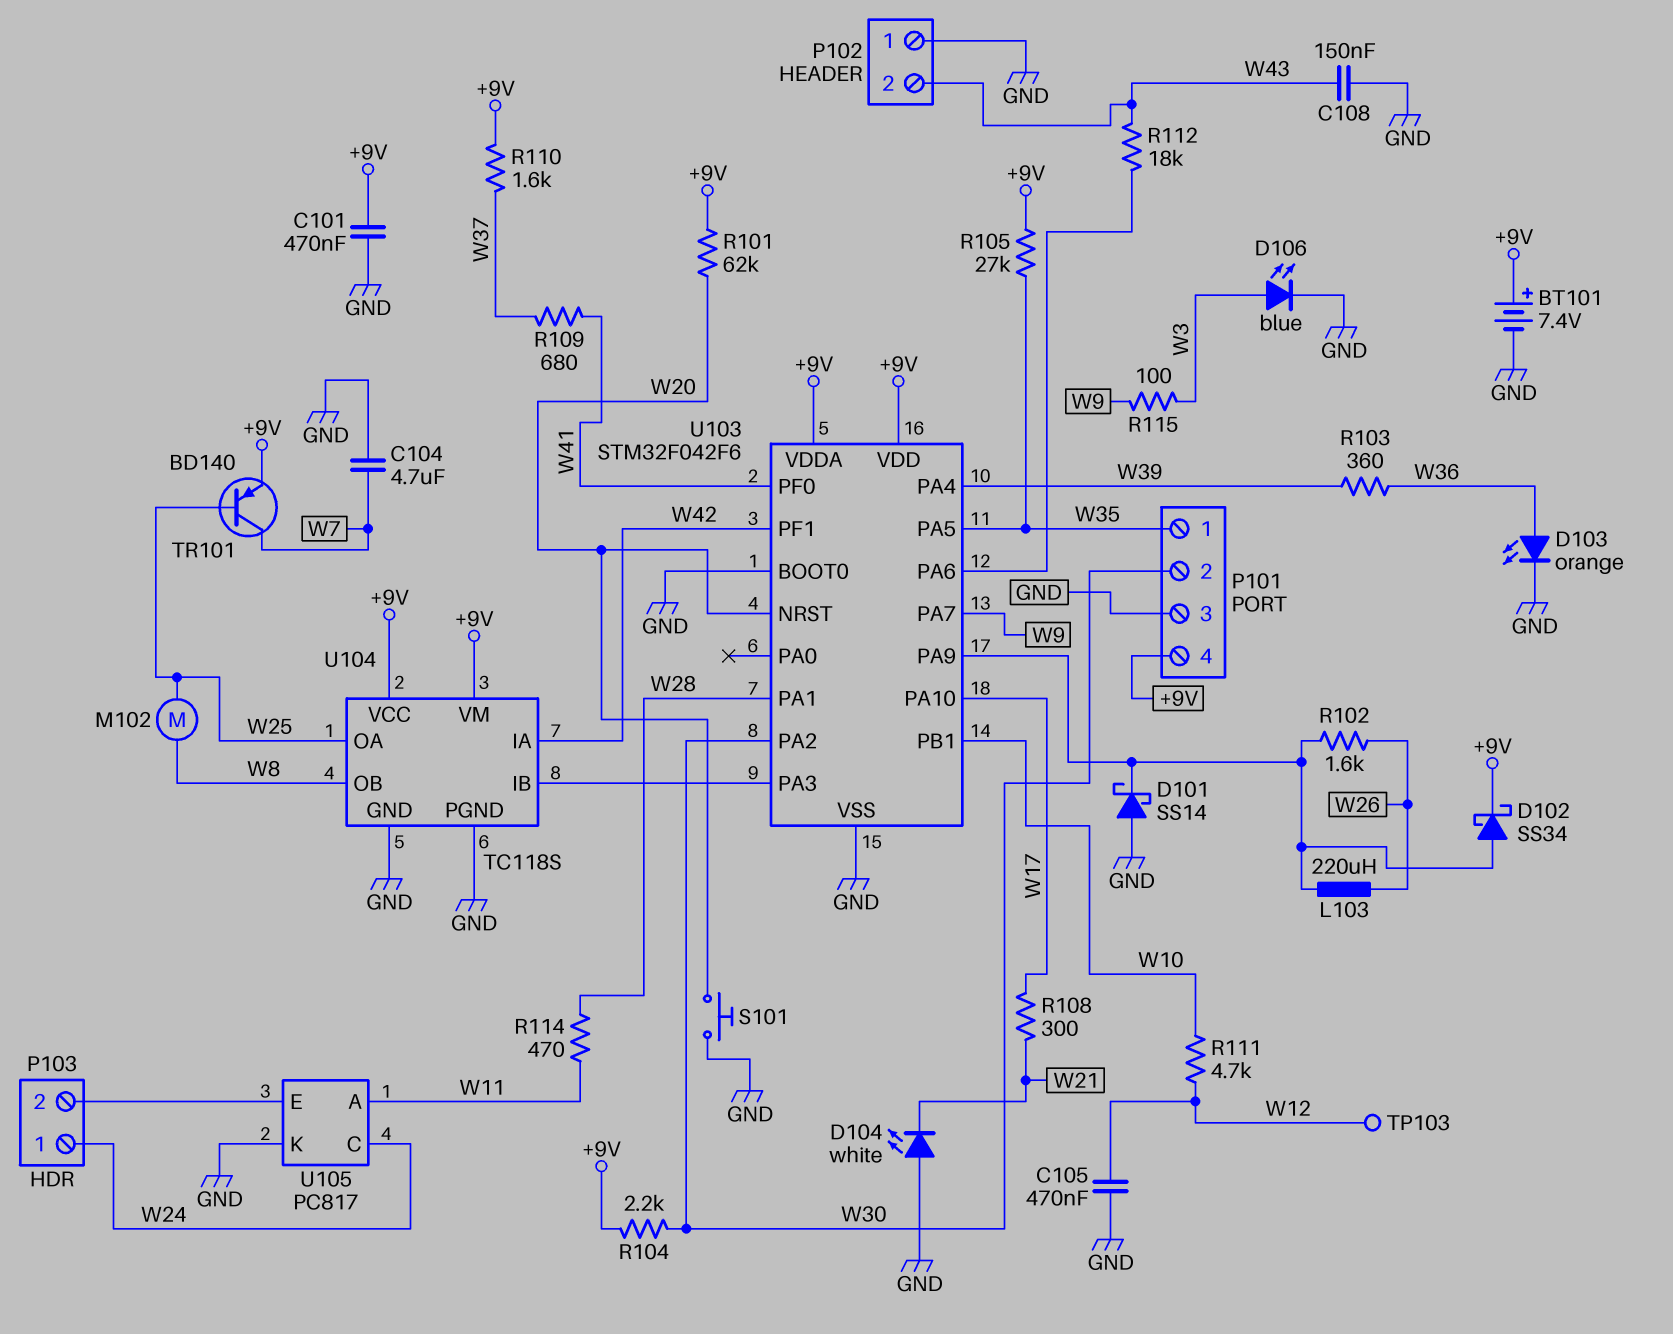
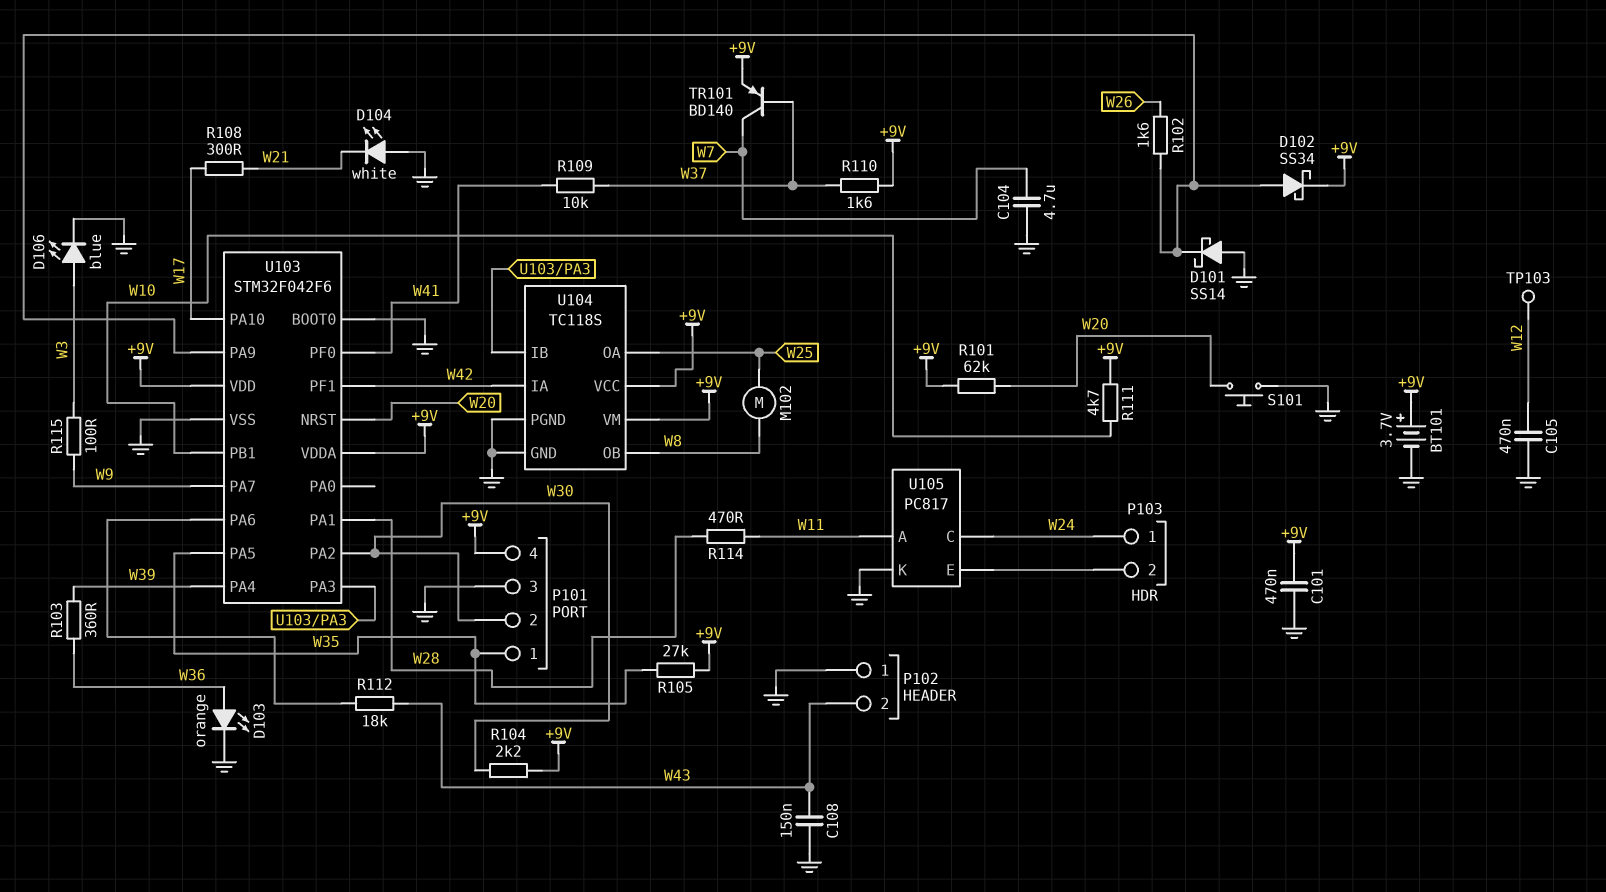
BT101: 7.4V (plus +9V, minus GND) -> 3.7V (plus +9V, minus GND)
L103: 220uH (U103/PA9, W26) -> none
R109: 680 (W37, W41) -> 10k (W37, W41)
R111: 4.7k (W10, W12) -> 4.7k (+9V, W10)
TR101: PNP BD140 (B W25, C W7, E +9V) -> PNP BD140 (B W37, C W7, E +9V)

